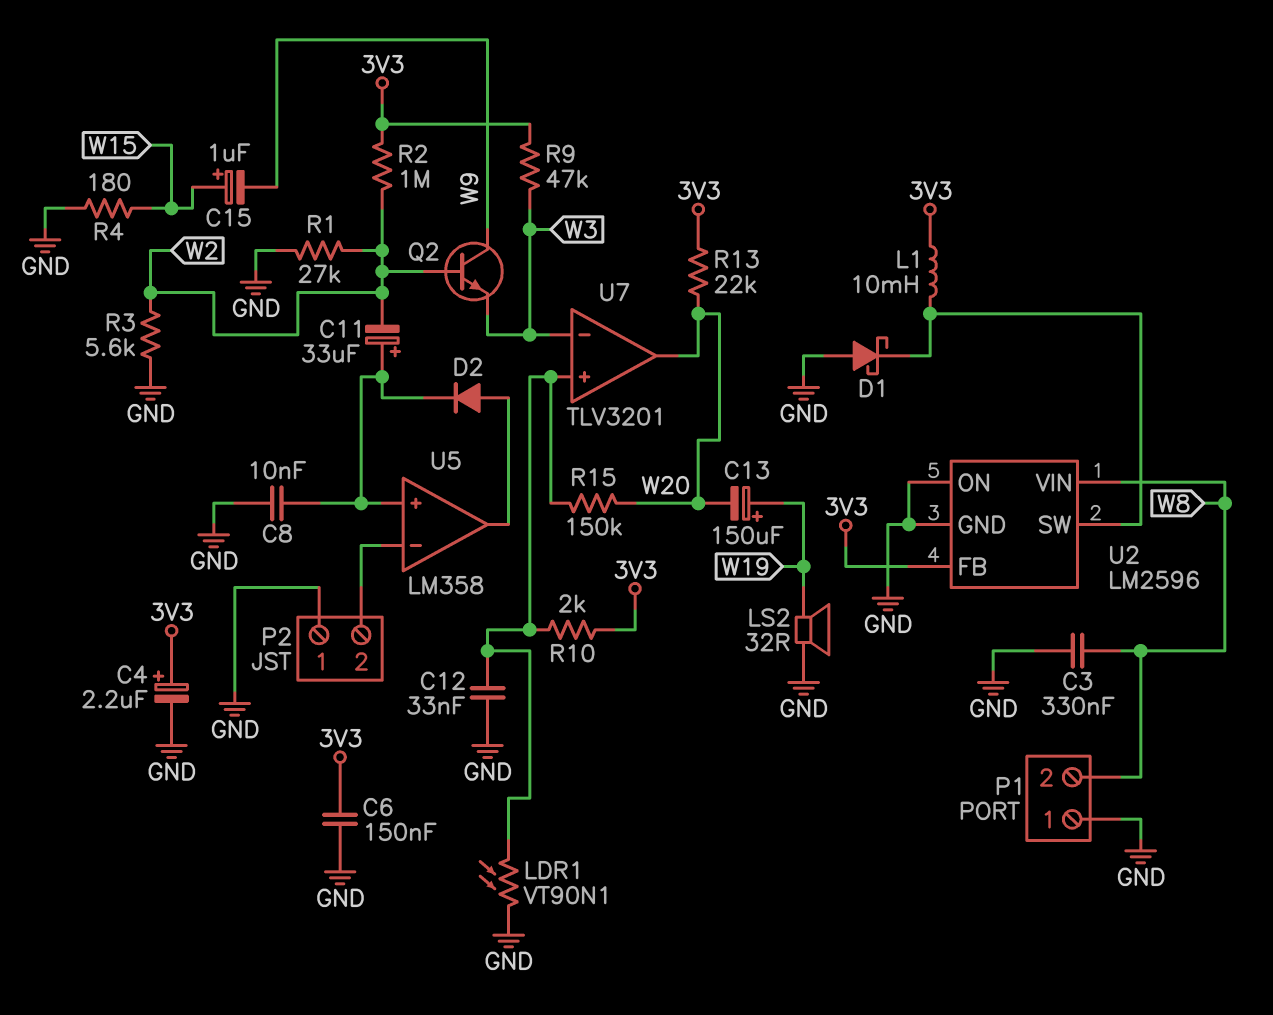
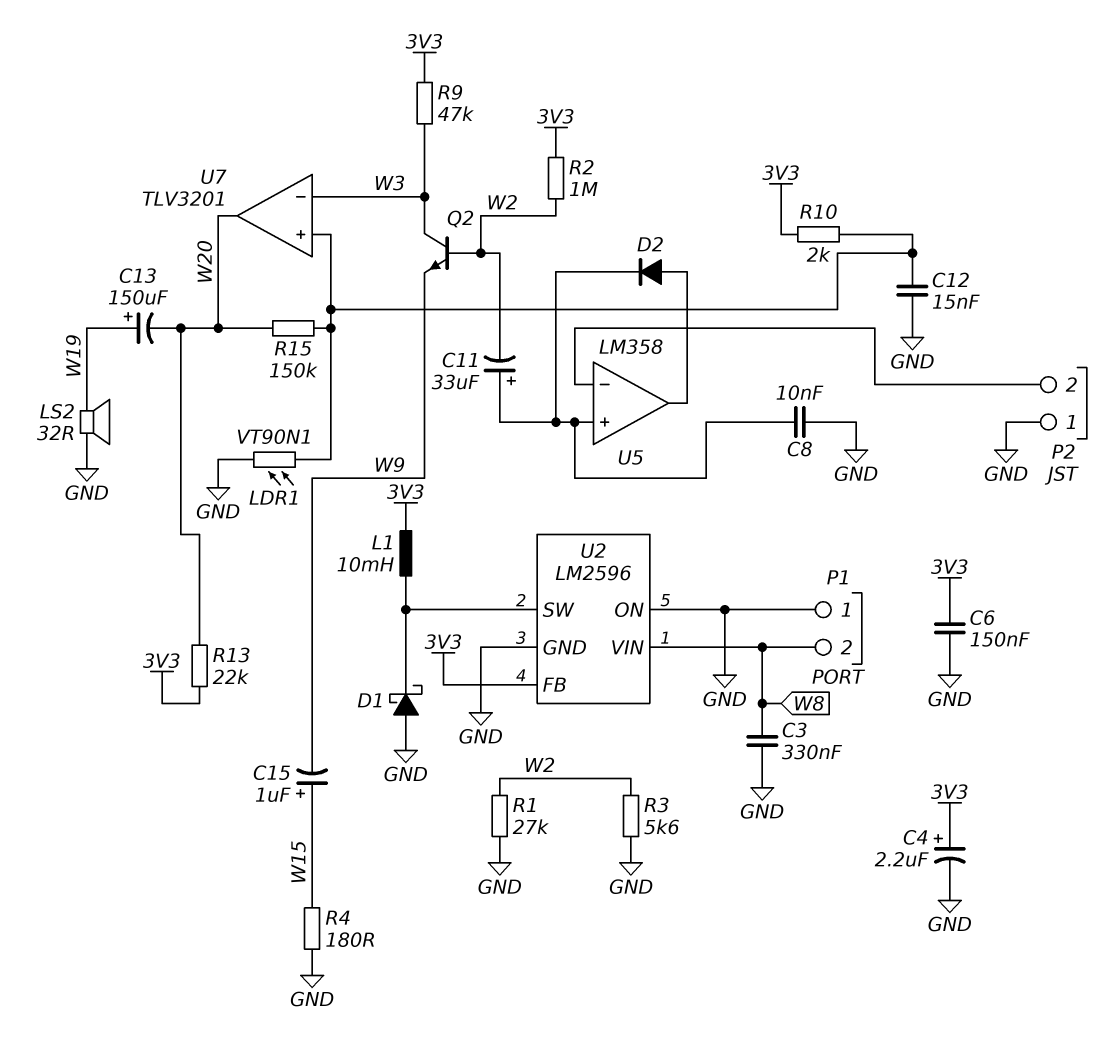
C12: 33nF (GND, U7/in+) -> 15nF (GND, U7/in+)
Q2: NPN (B W2, C W9, E W3) -> NPN (B W2, C W3, E W9)

